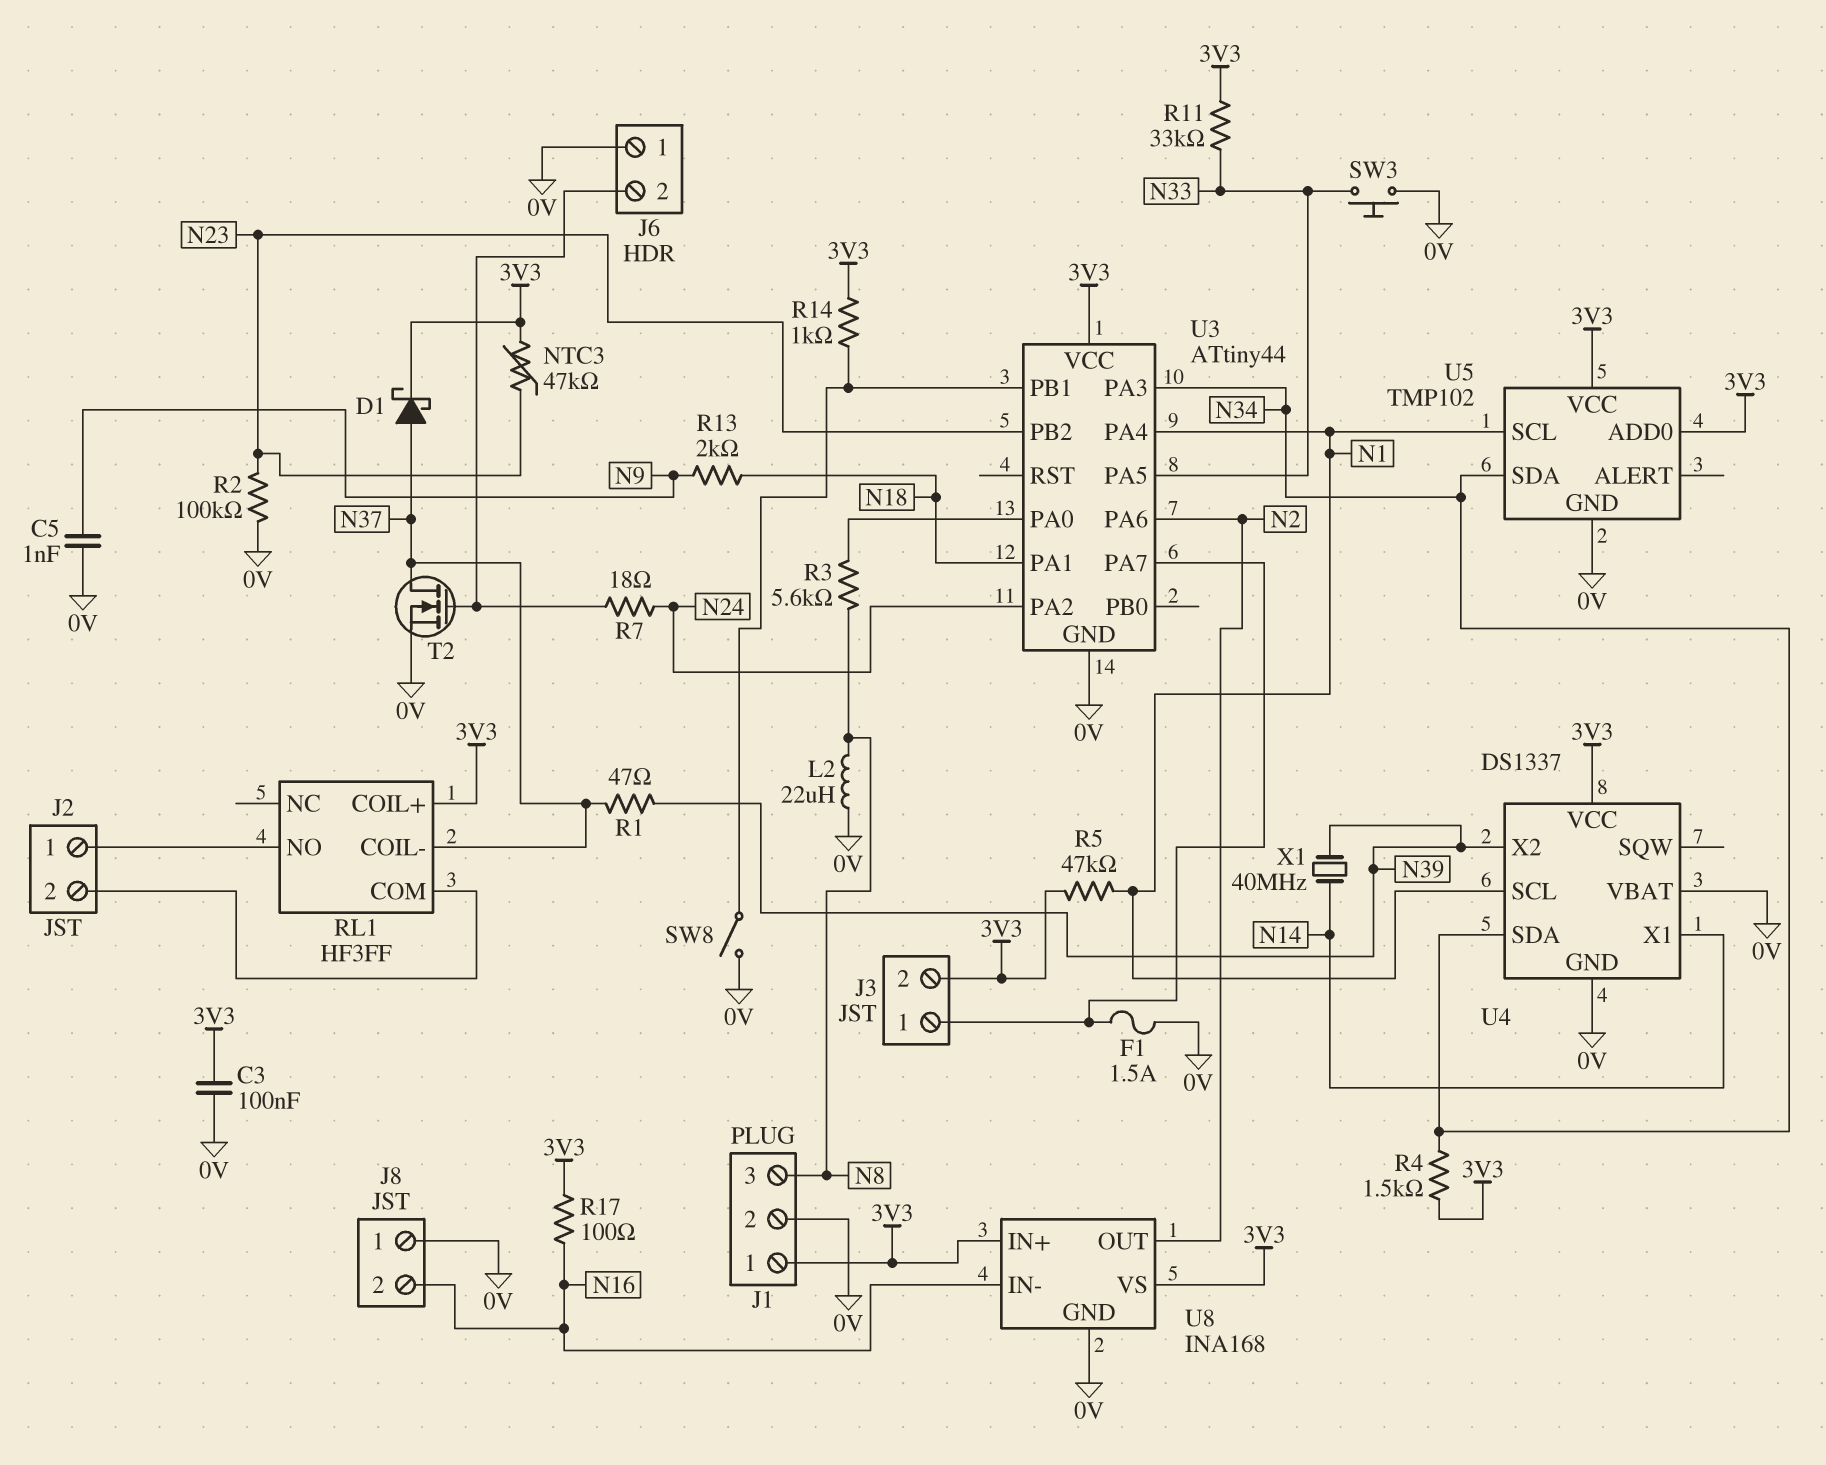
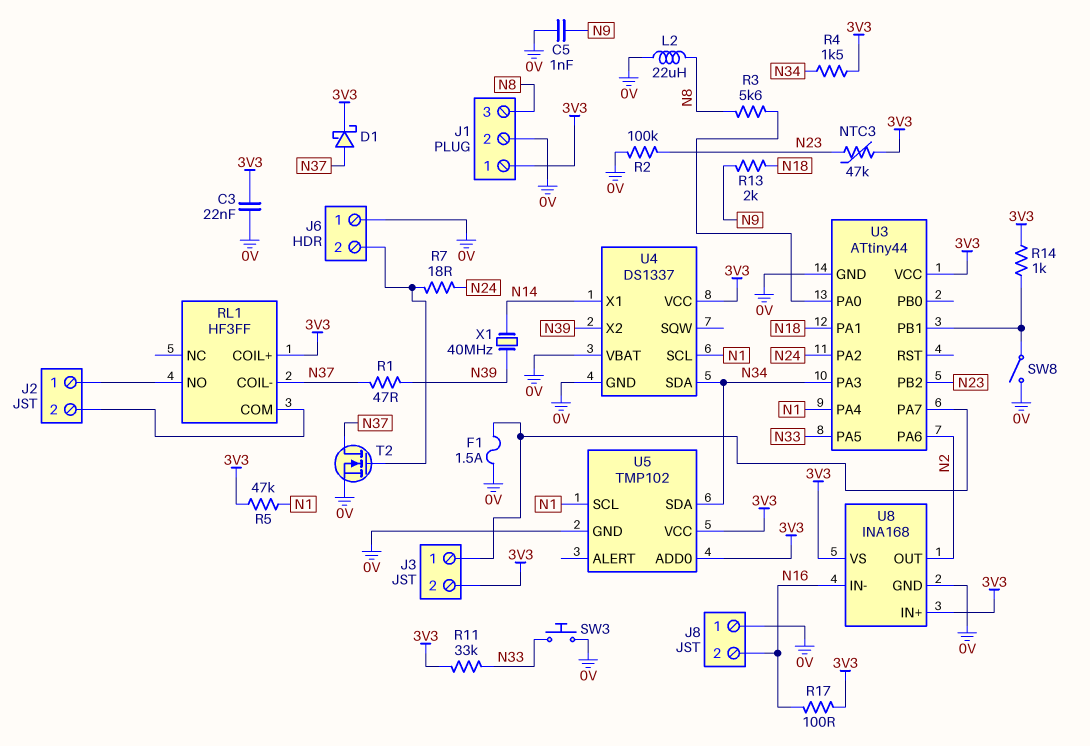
C3: 100nF (0V, 3V3) -> 22nF (0V, 3V3)

